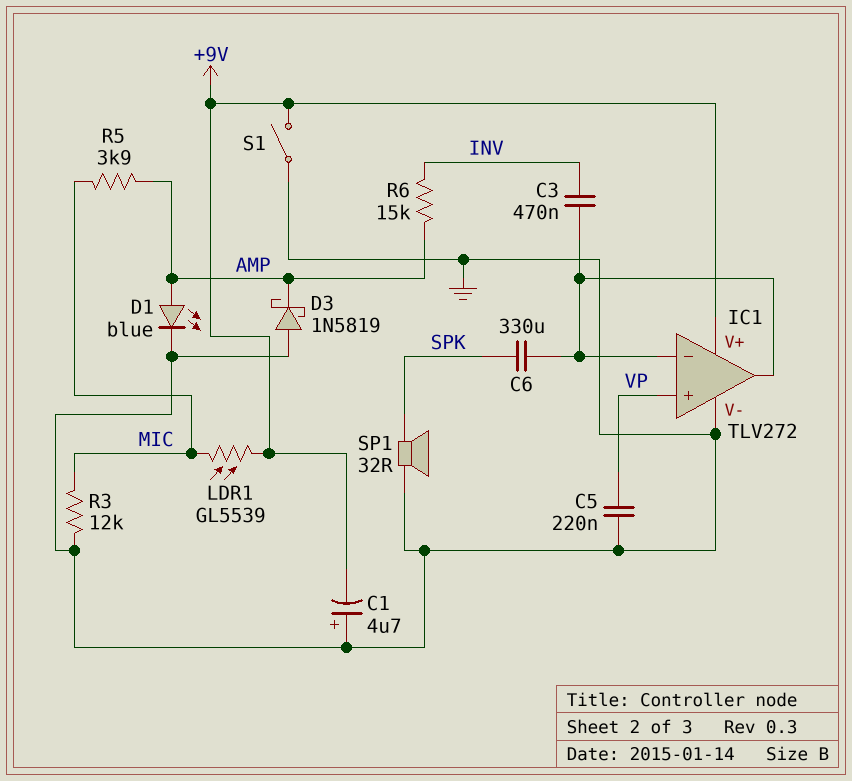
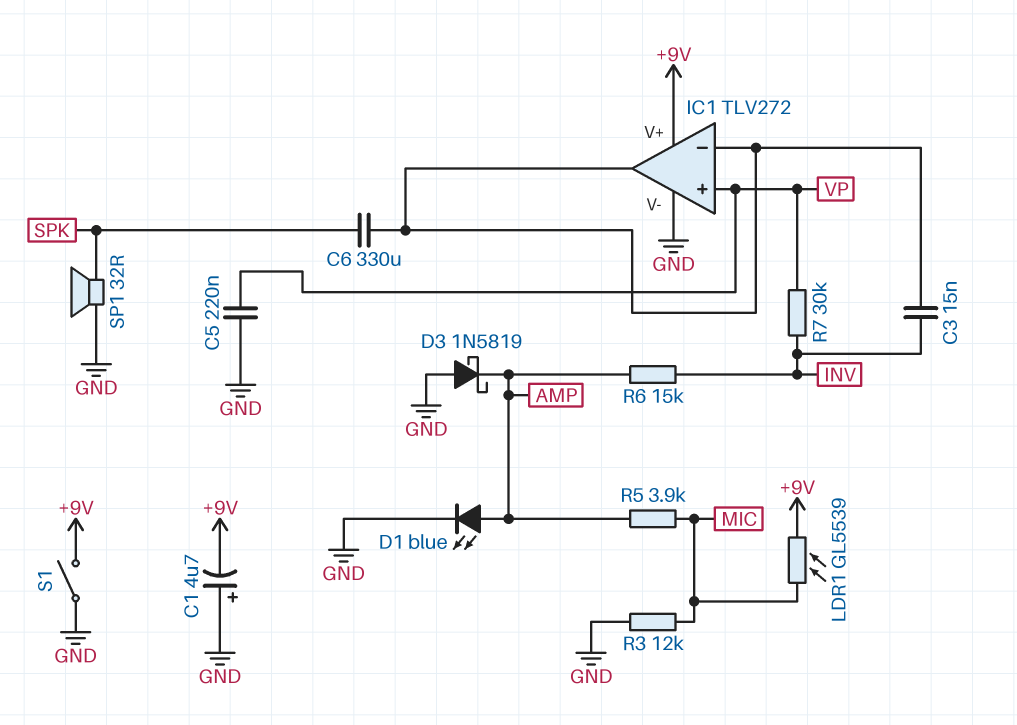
C3: 470nF (IC1/in-, INV) -> 15nF (IC1/in-, INV)
R7: none -> 30k (INV, VP)

